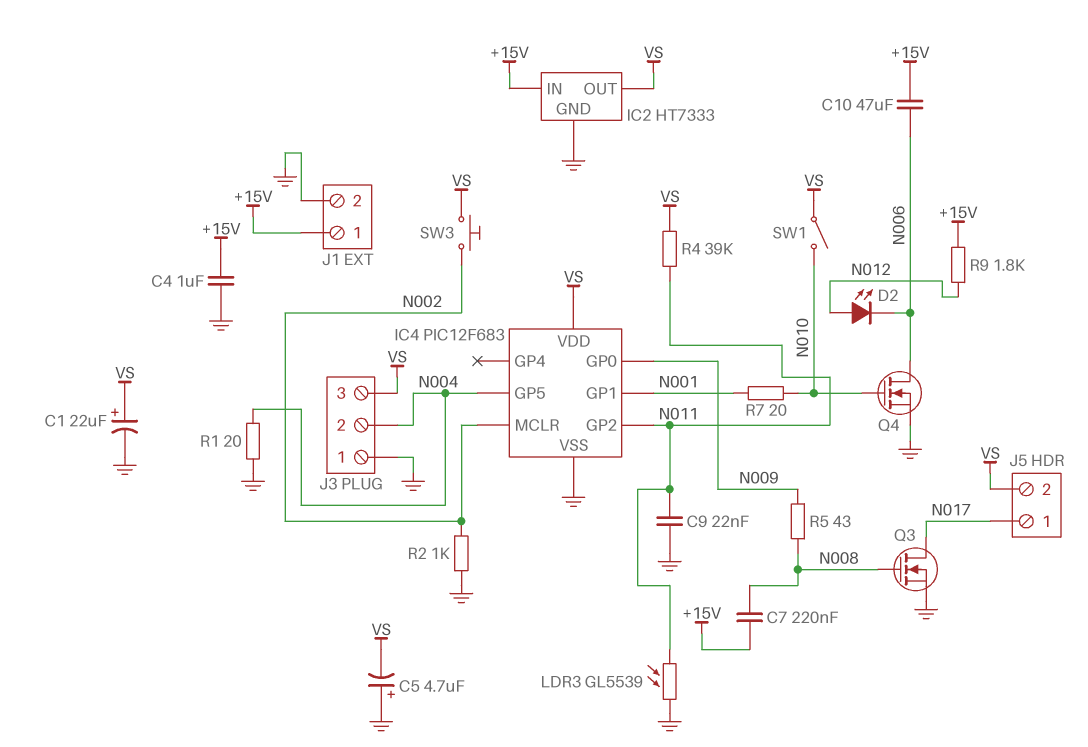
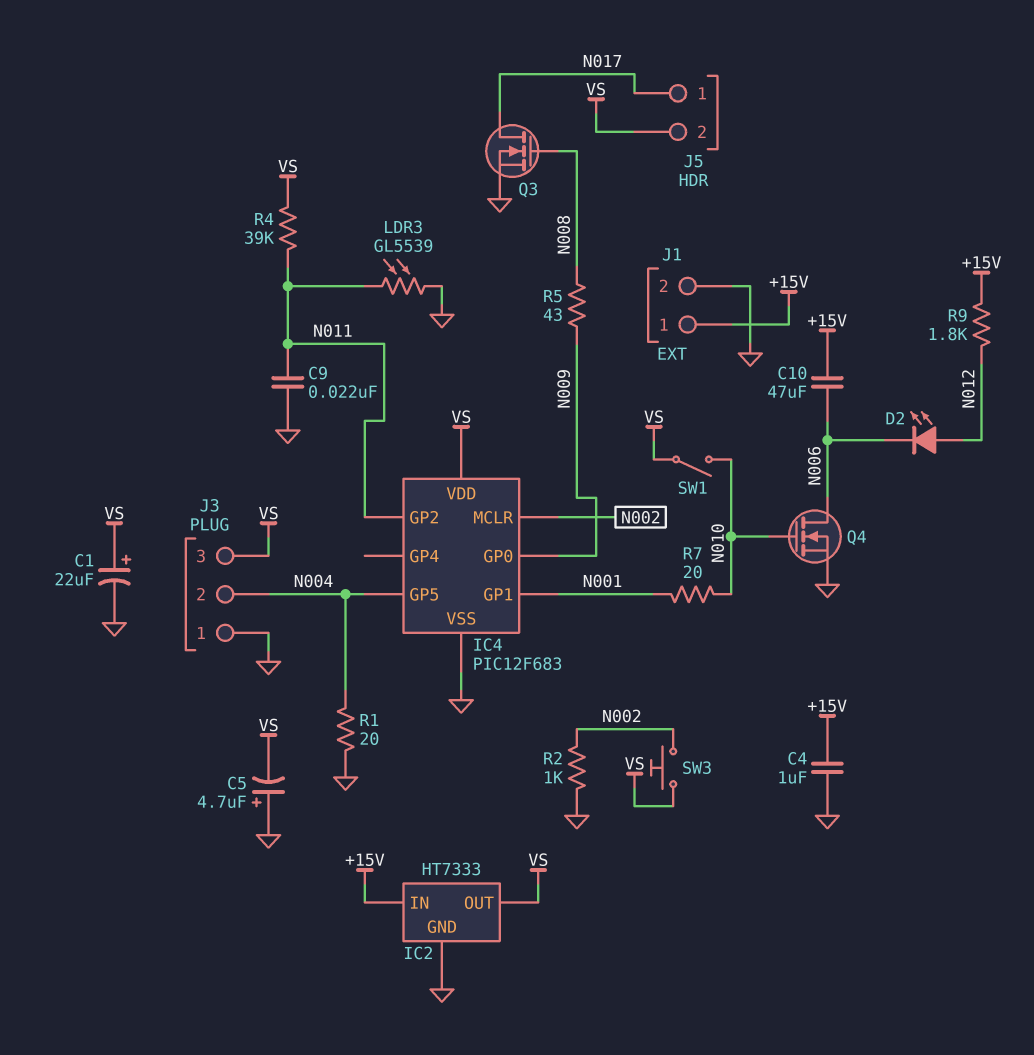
C7: 220nF (+15V, N008) -> none

